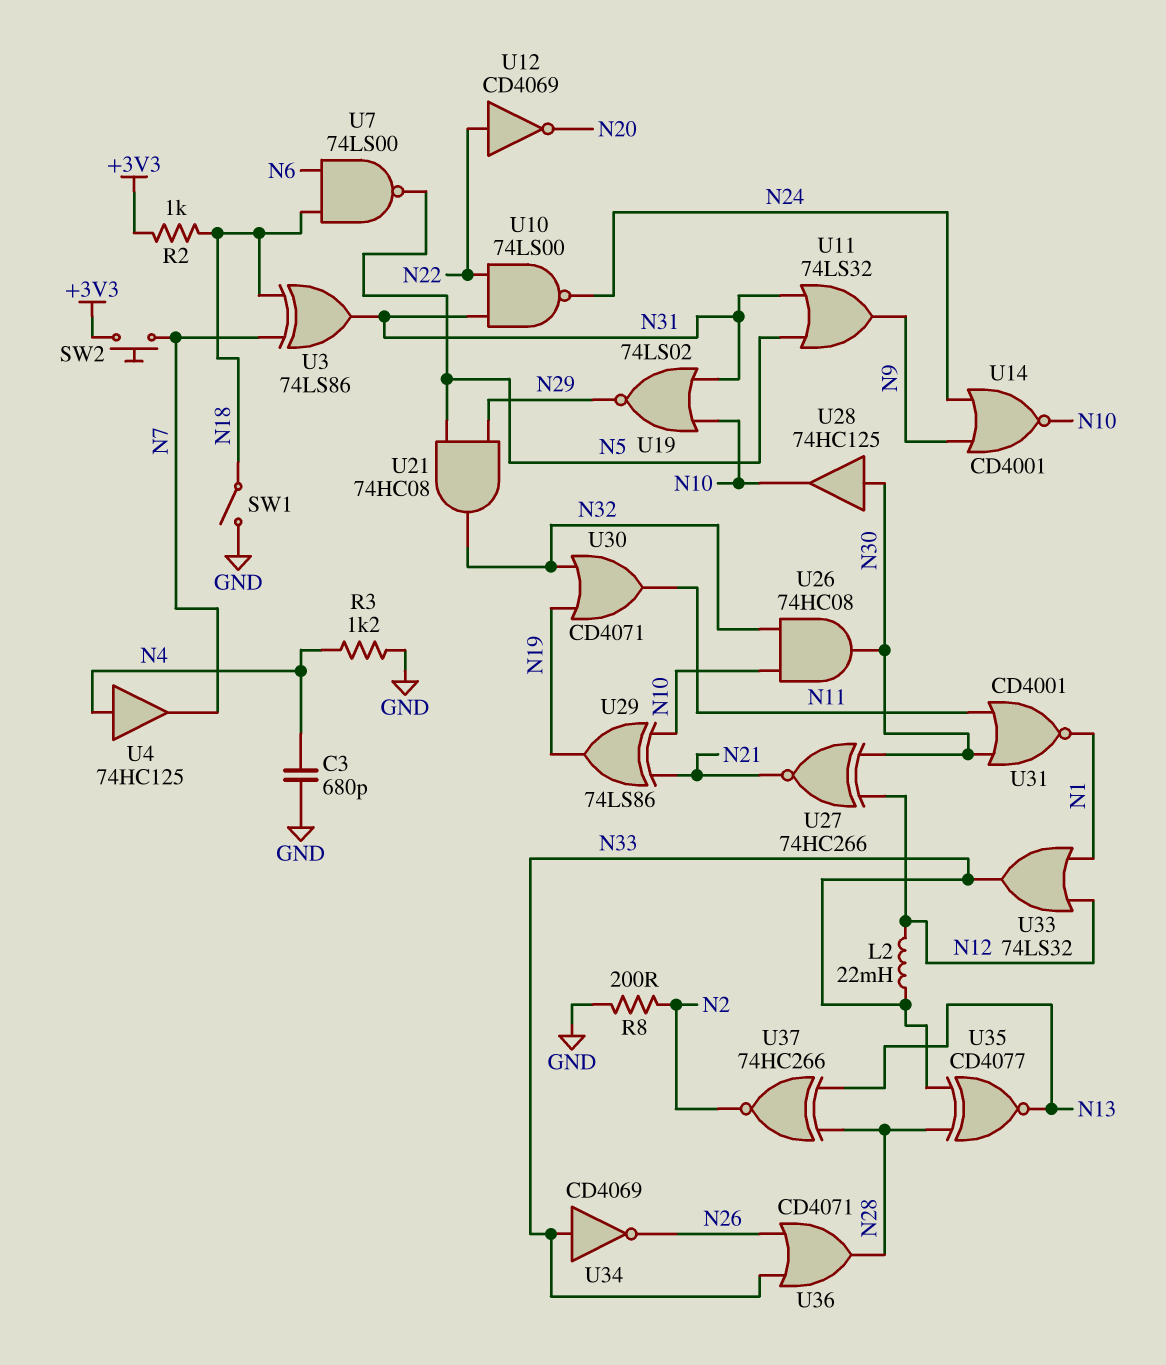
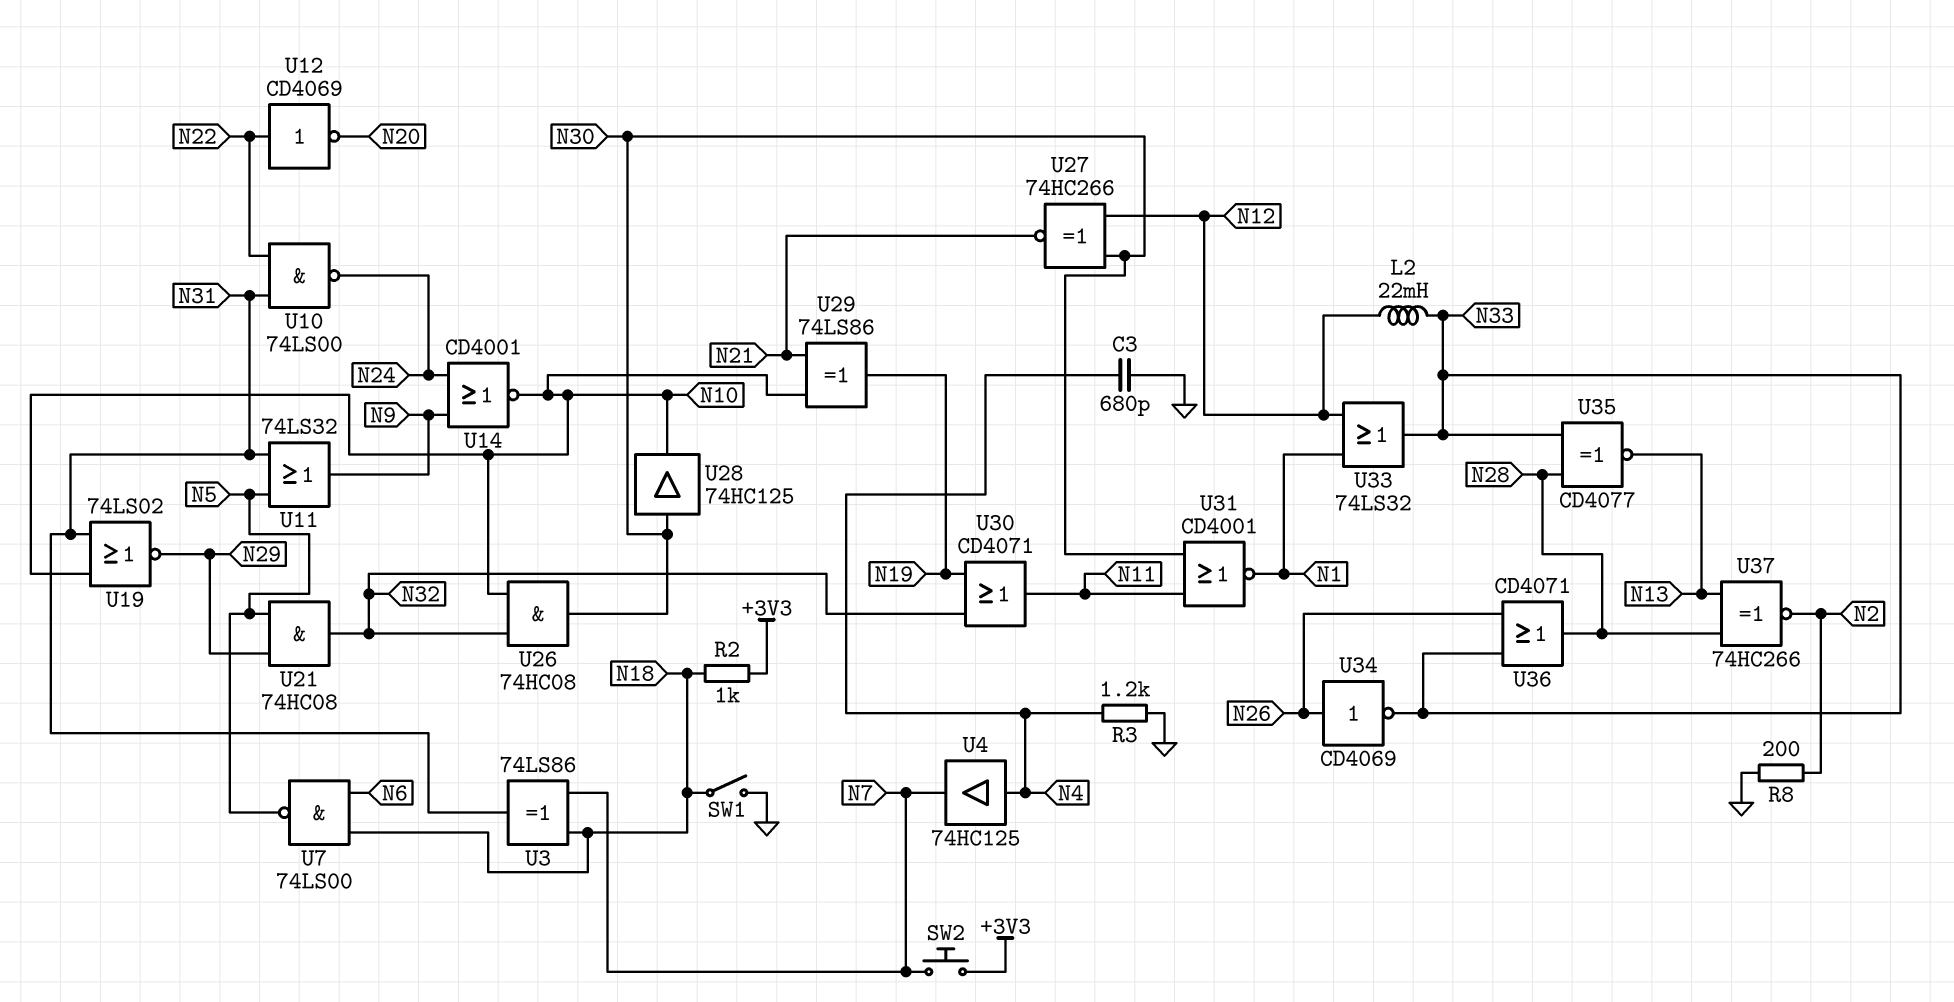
U34: NOT CD4069 (in N33, out N26) -> NOT CD4069 (in N26, out N33)

